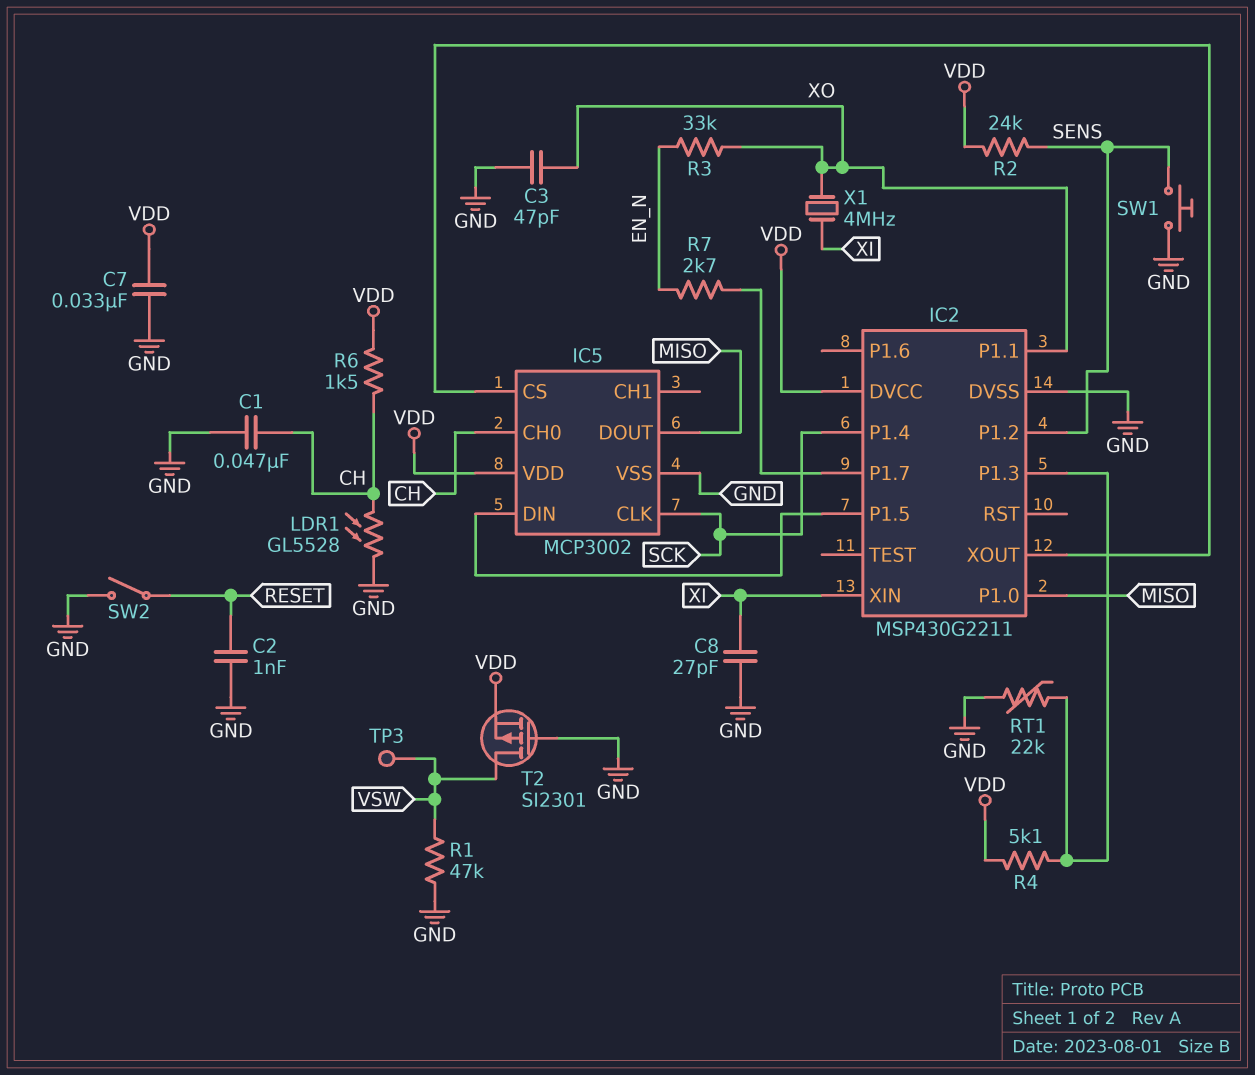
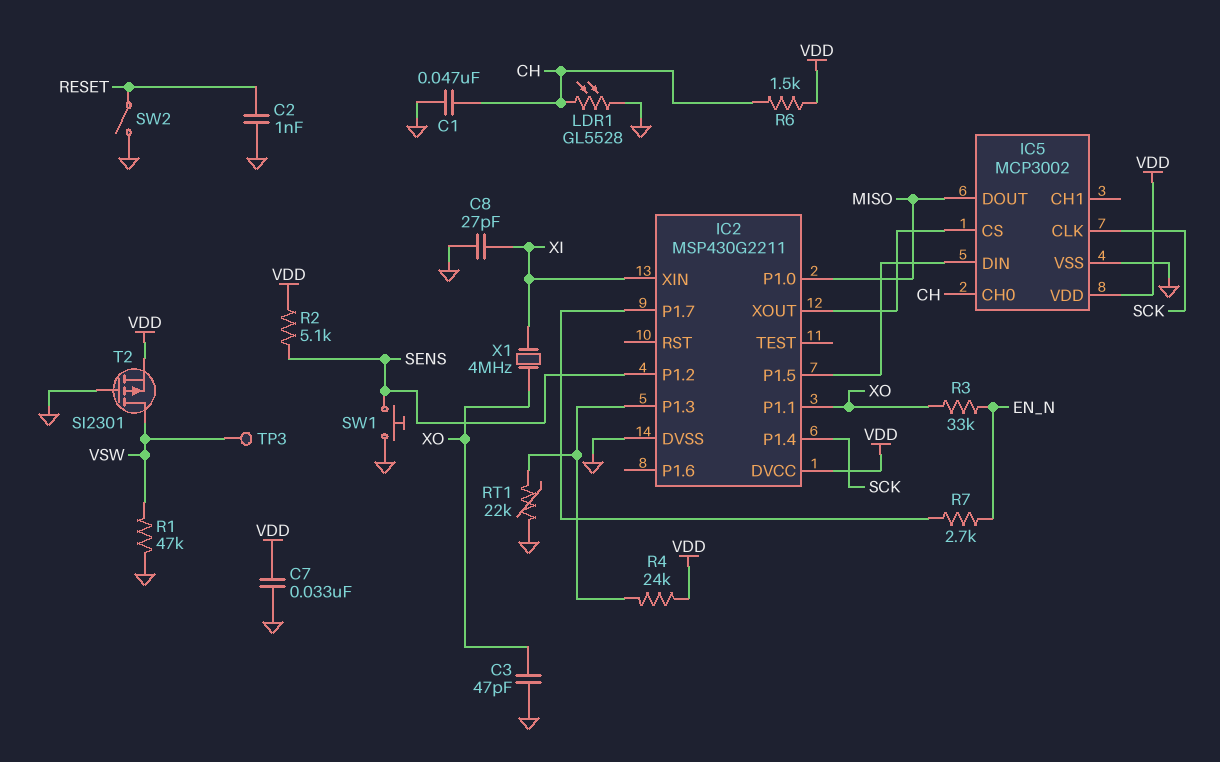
R2: 24k (SENS, VDD) -> 5.1k (SENS, VDD)
R4: 5.1k (IC2/P1.3, VDD) -> 24k (IC2/P1.3, VDD)

